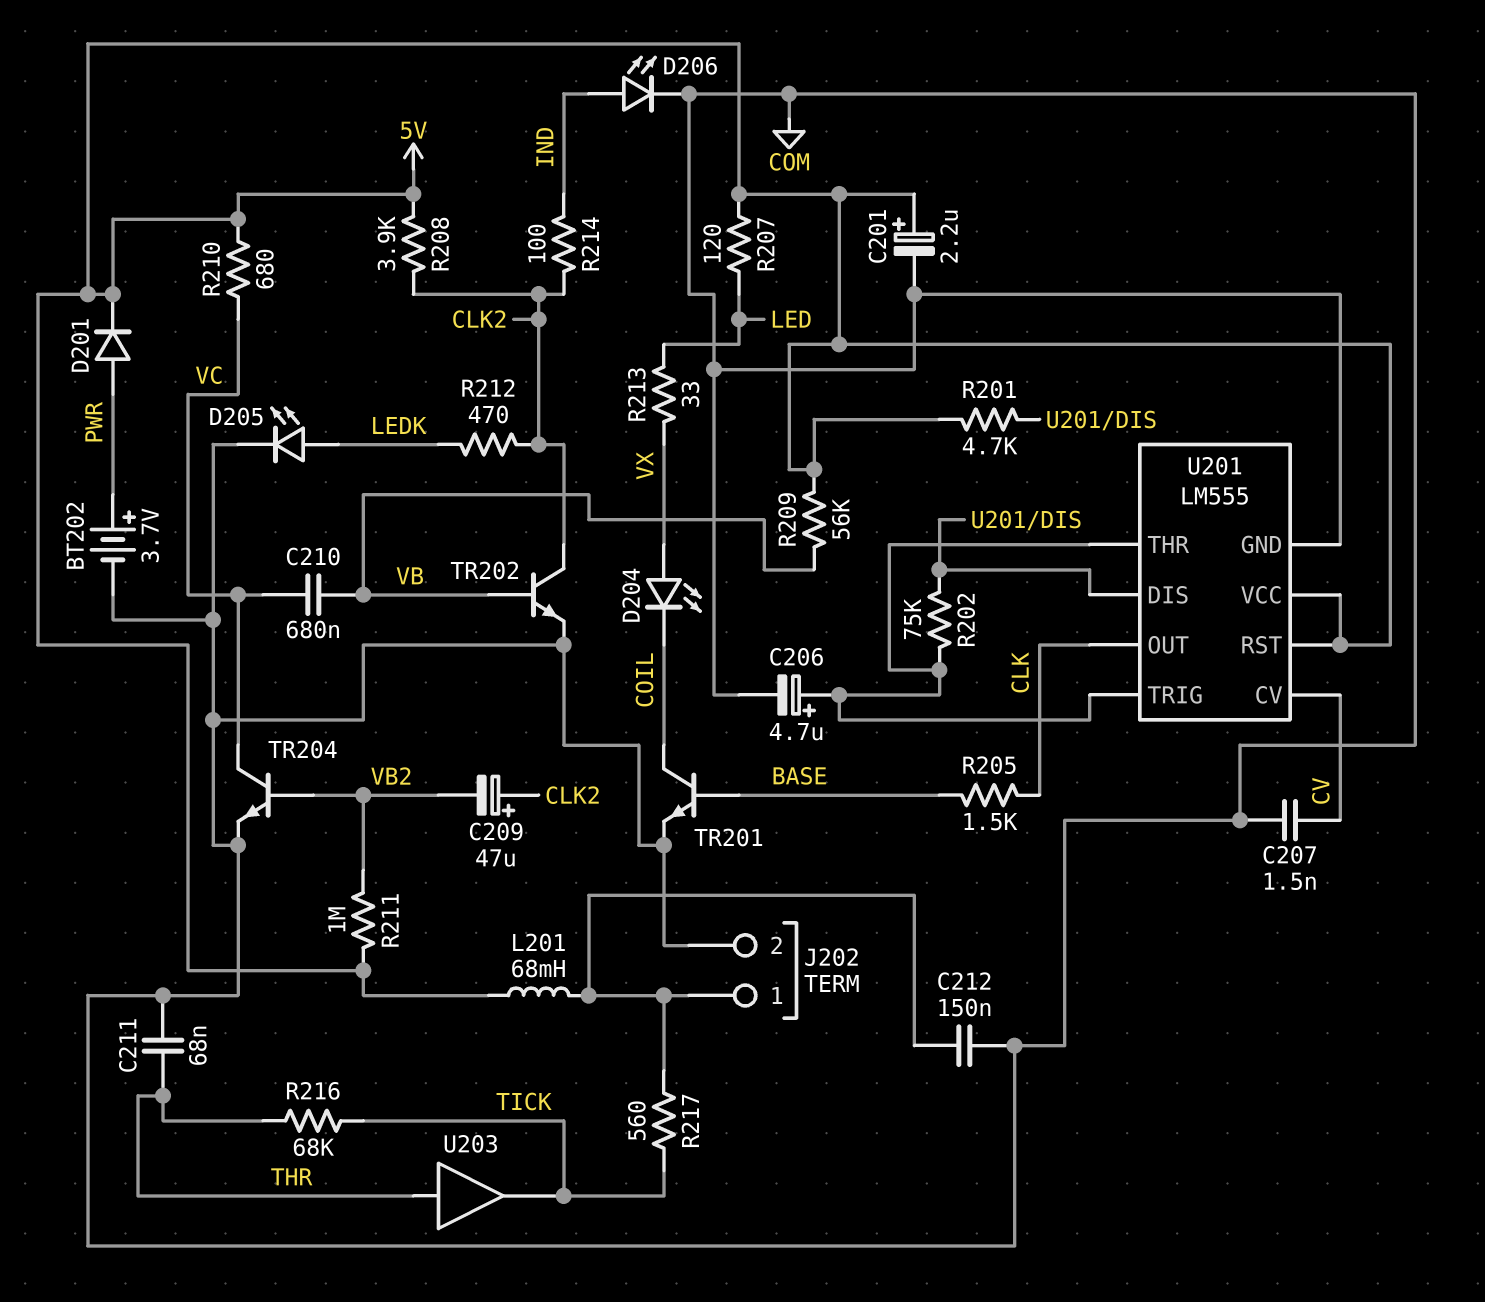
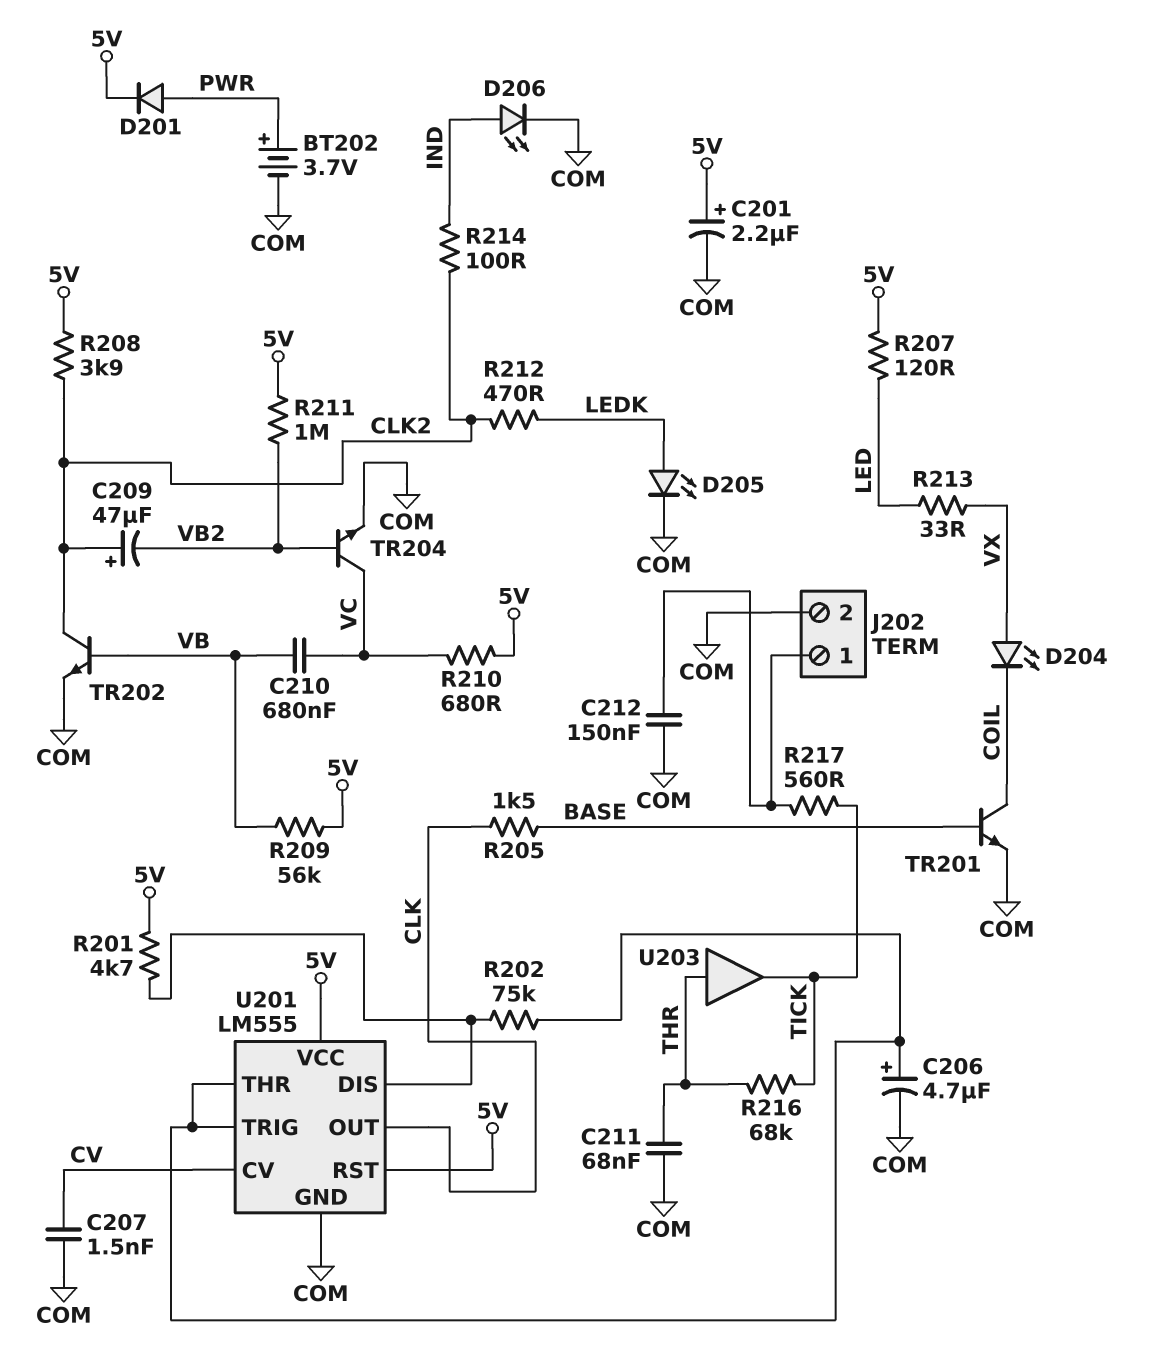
L201: 68mH (5V, J202/1) -> none

